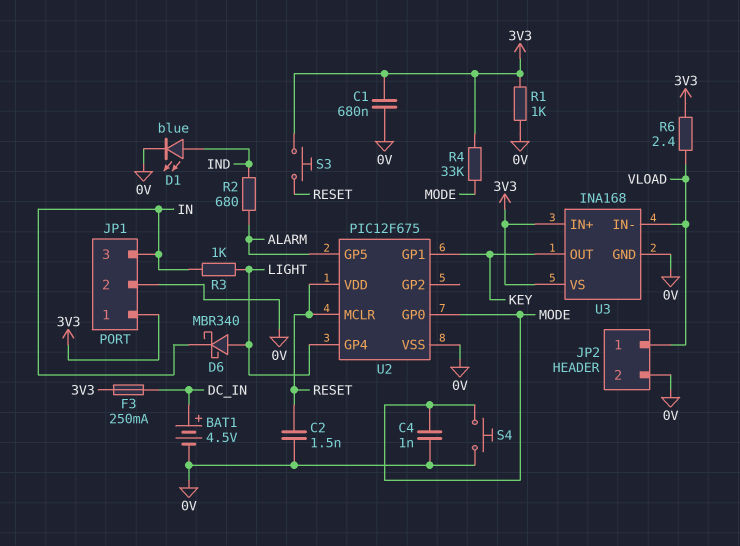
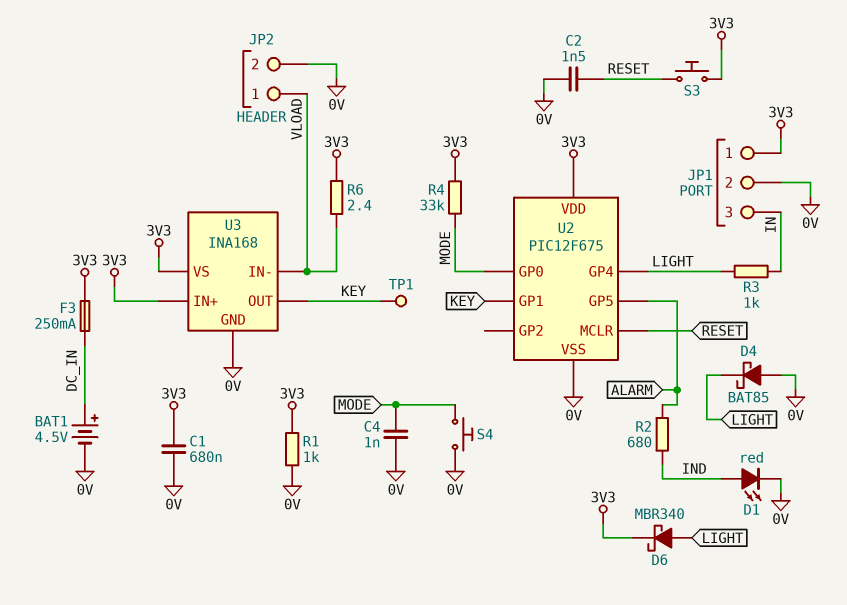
D1: LED blue (A IND, K 0V) -> LED red (A IND, K 0V)
D4: none -> schottky BAT85 (A 0V, K LIGHT)
D6: schottky MBR340 (A LIGHT, K IN) -> schottky MBR340 (A LIGHT, K 3V3)
TP1: none -> test point (KEY)
U2 pin VDD: RESET -> 3V3

